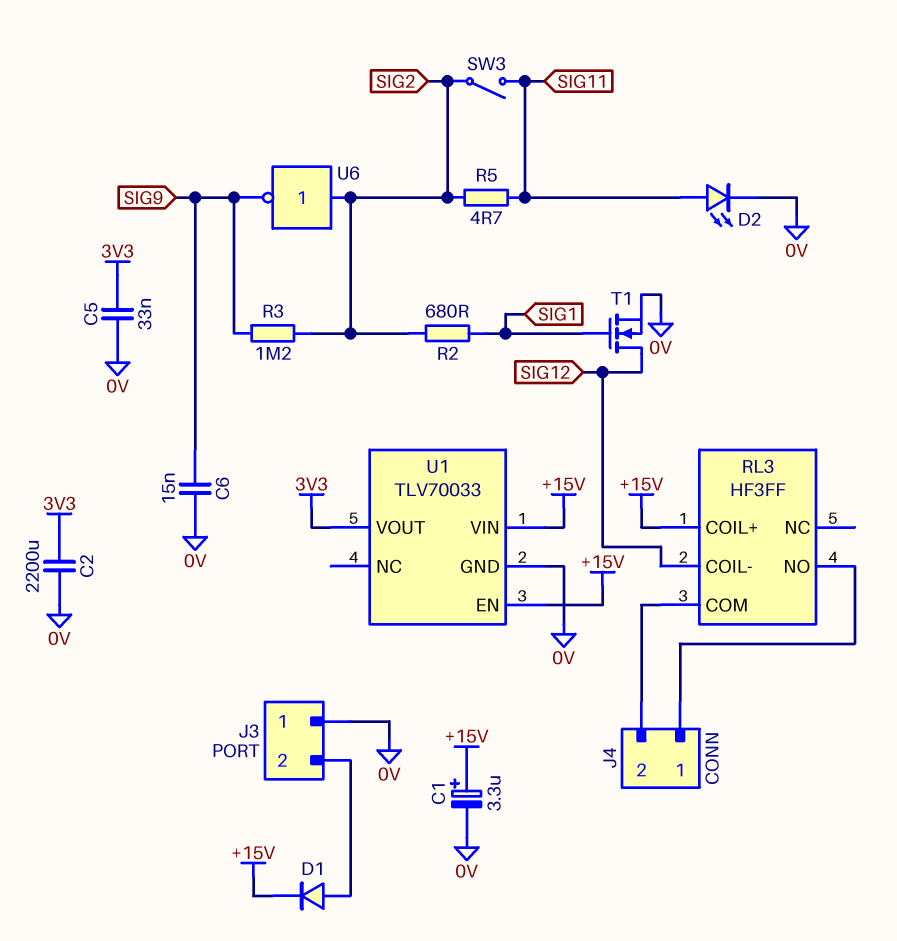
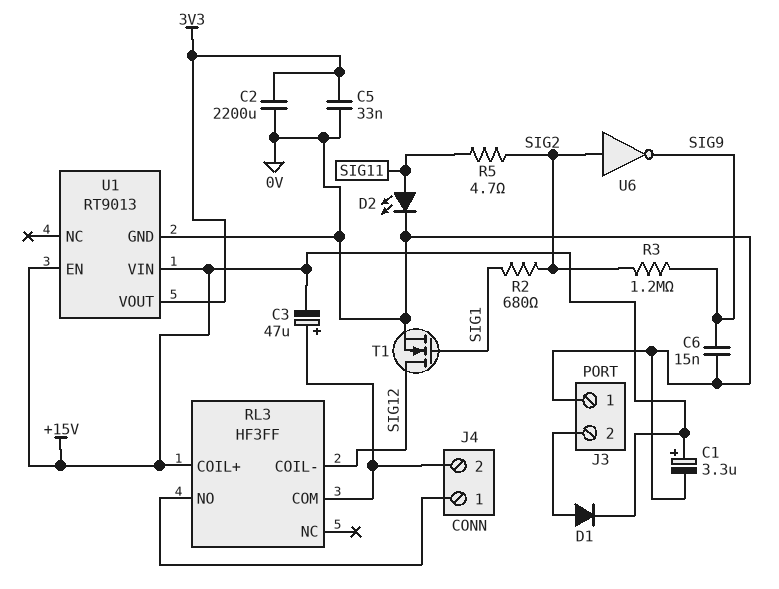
C3: none -> 47uF (plus J4/2, minus +15V)
SW3: switch (SIG2, SIG11) -> none
U1: TLV70033 -> RT9013

